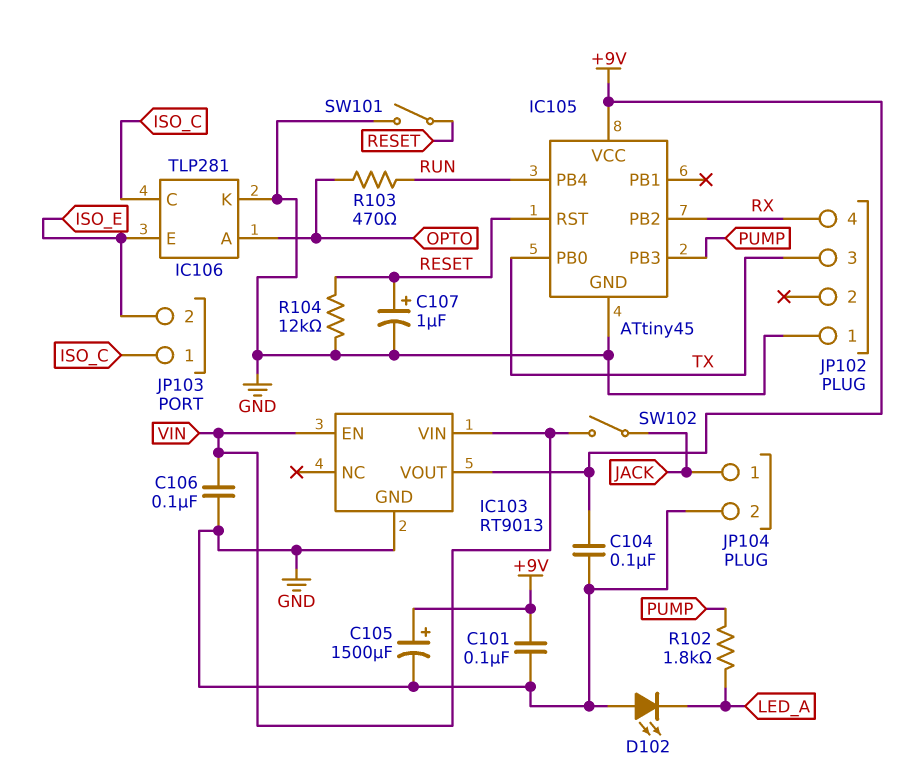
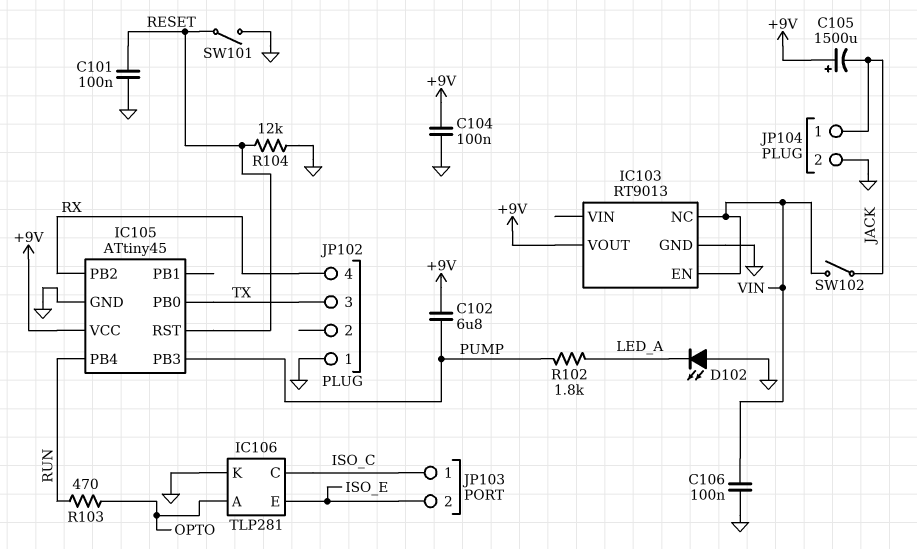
C101: 100nF (+9V, GND) -> 100nF (GND, RESET)
C102: none -> 6.8uF (+9V, PUMP)
C105: 1500uF (plus +9V, minus GND) -> 1500uF (plus +9V, minus JACK)
C107: 1uF (plus RESET, minus GND) -> none
IC103 pin NC: none -> VIN
IC103 pin VIN: VIN -> none

